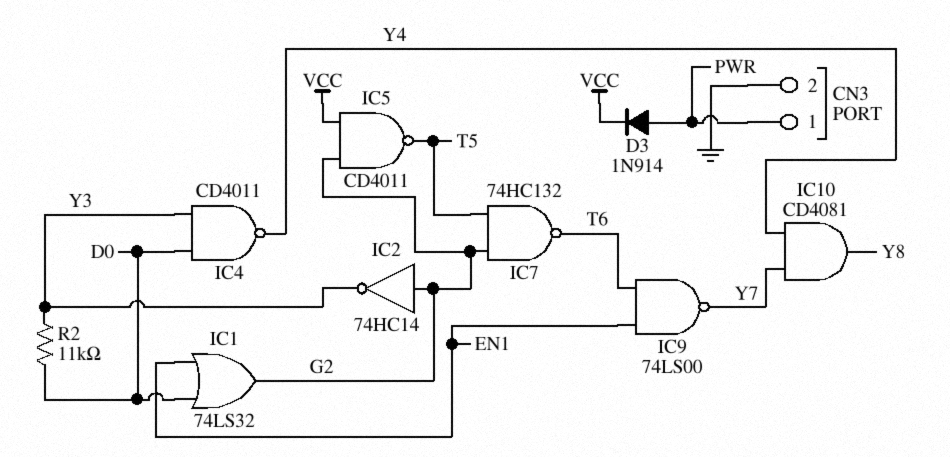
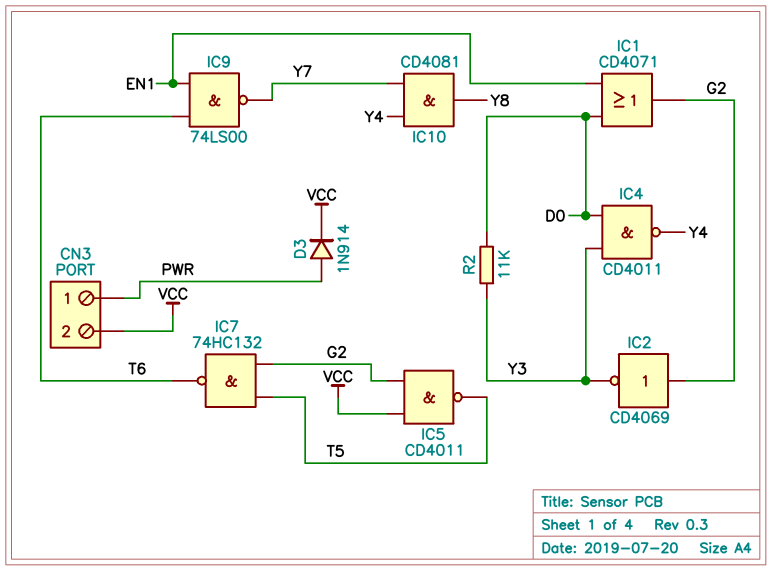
CN3 pin 2: GND -> VCC
IC1: OR 74LS32 (in D0, in EN1, out G2) -> OR CD4071 (in D0, in EN1, out G2)
IC2: NOT 74HC14 (in G2, out Y3) -> NOT CD4069 (in G2, out Y3)

